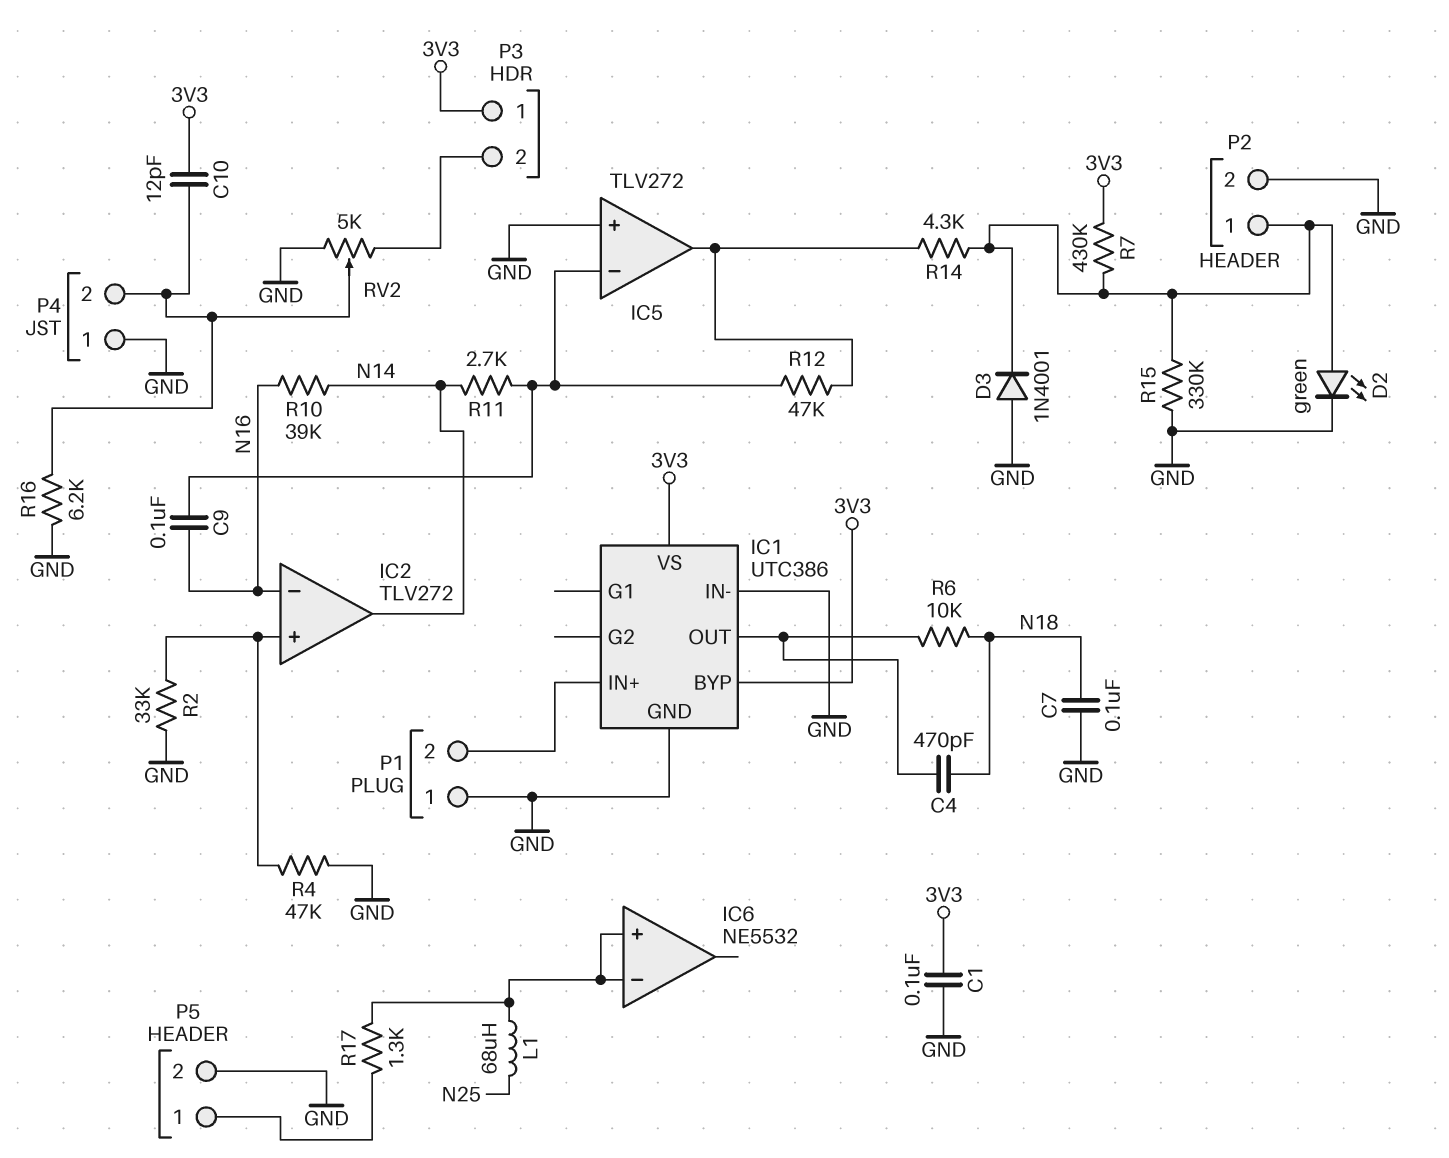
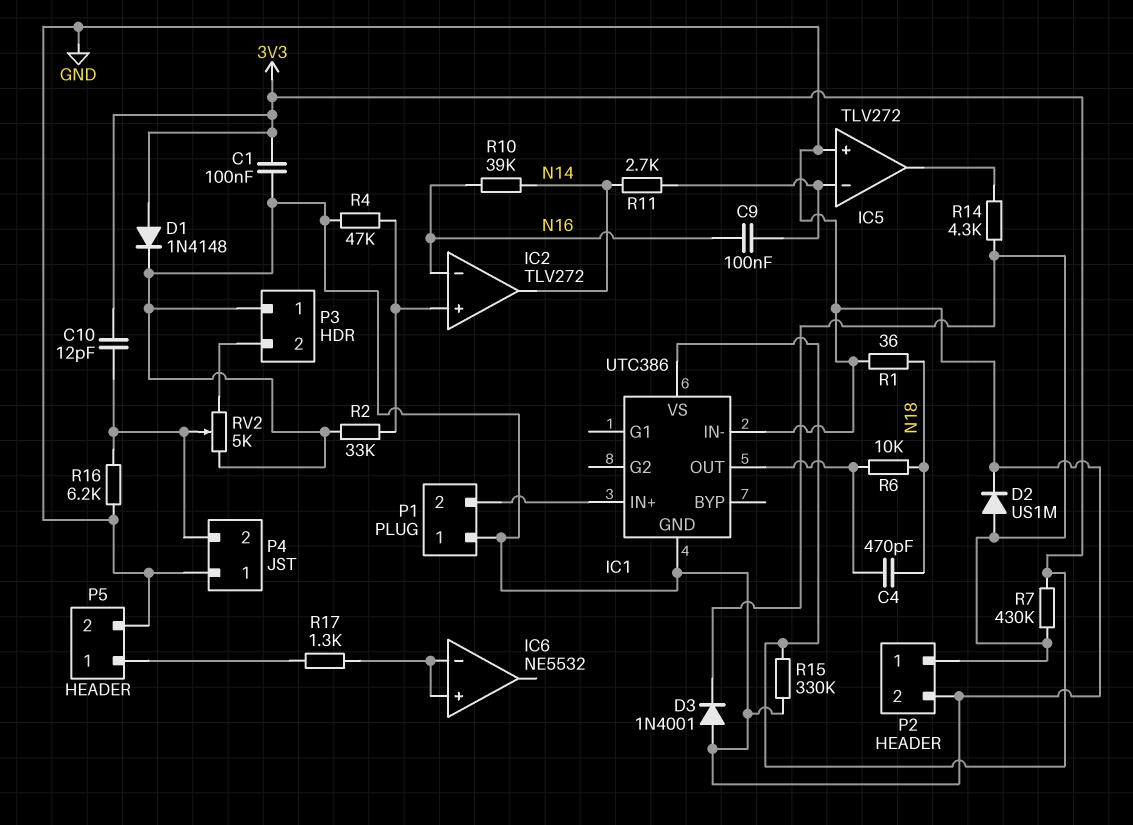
C7: 100nF (GND, N18) -> none
D1: none -> diode 1N4148 (A 3V3, K GND)
D2: LED green (A P2/1, K GND) -> diode US1M (A P2/1, K GND)
IC1 pin BYP: 3V3 -> none
L1: 68uH (IC6/in+, N25) -> none
P3 pin 1: 3V3 -> GND
R1: none -> 36 (GND, N18)
R12: 47k (IC5/in-, IC5/out) -> none
R15: 330k (GND, P2/1) -> 330k (3V3, GND)

